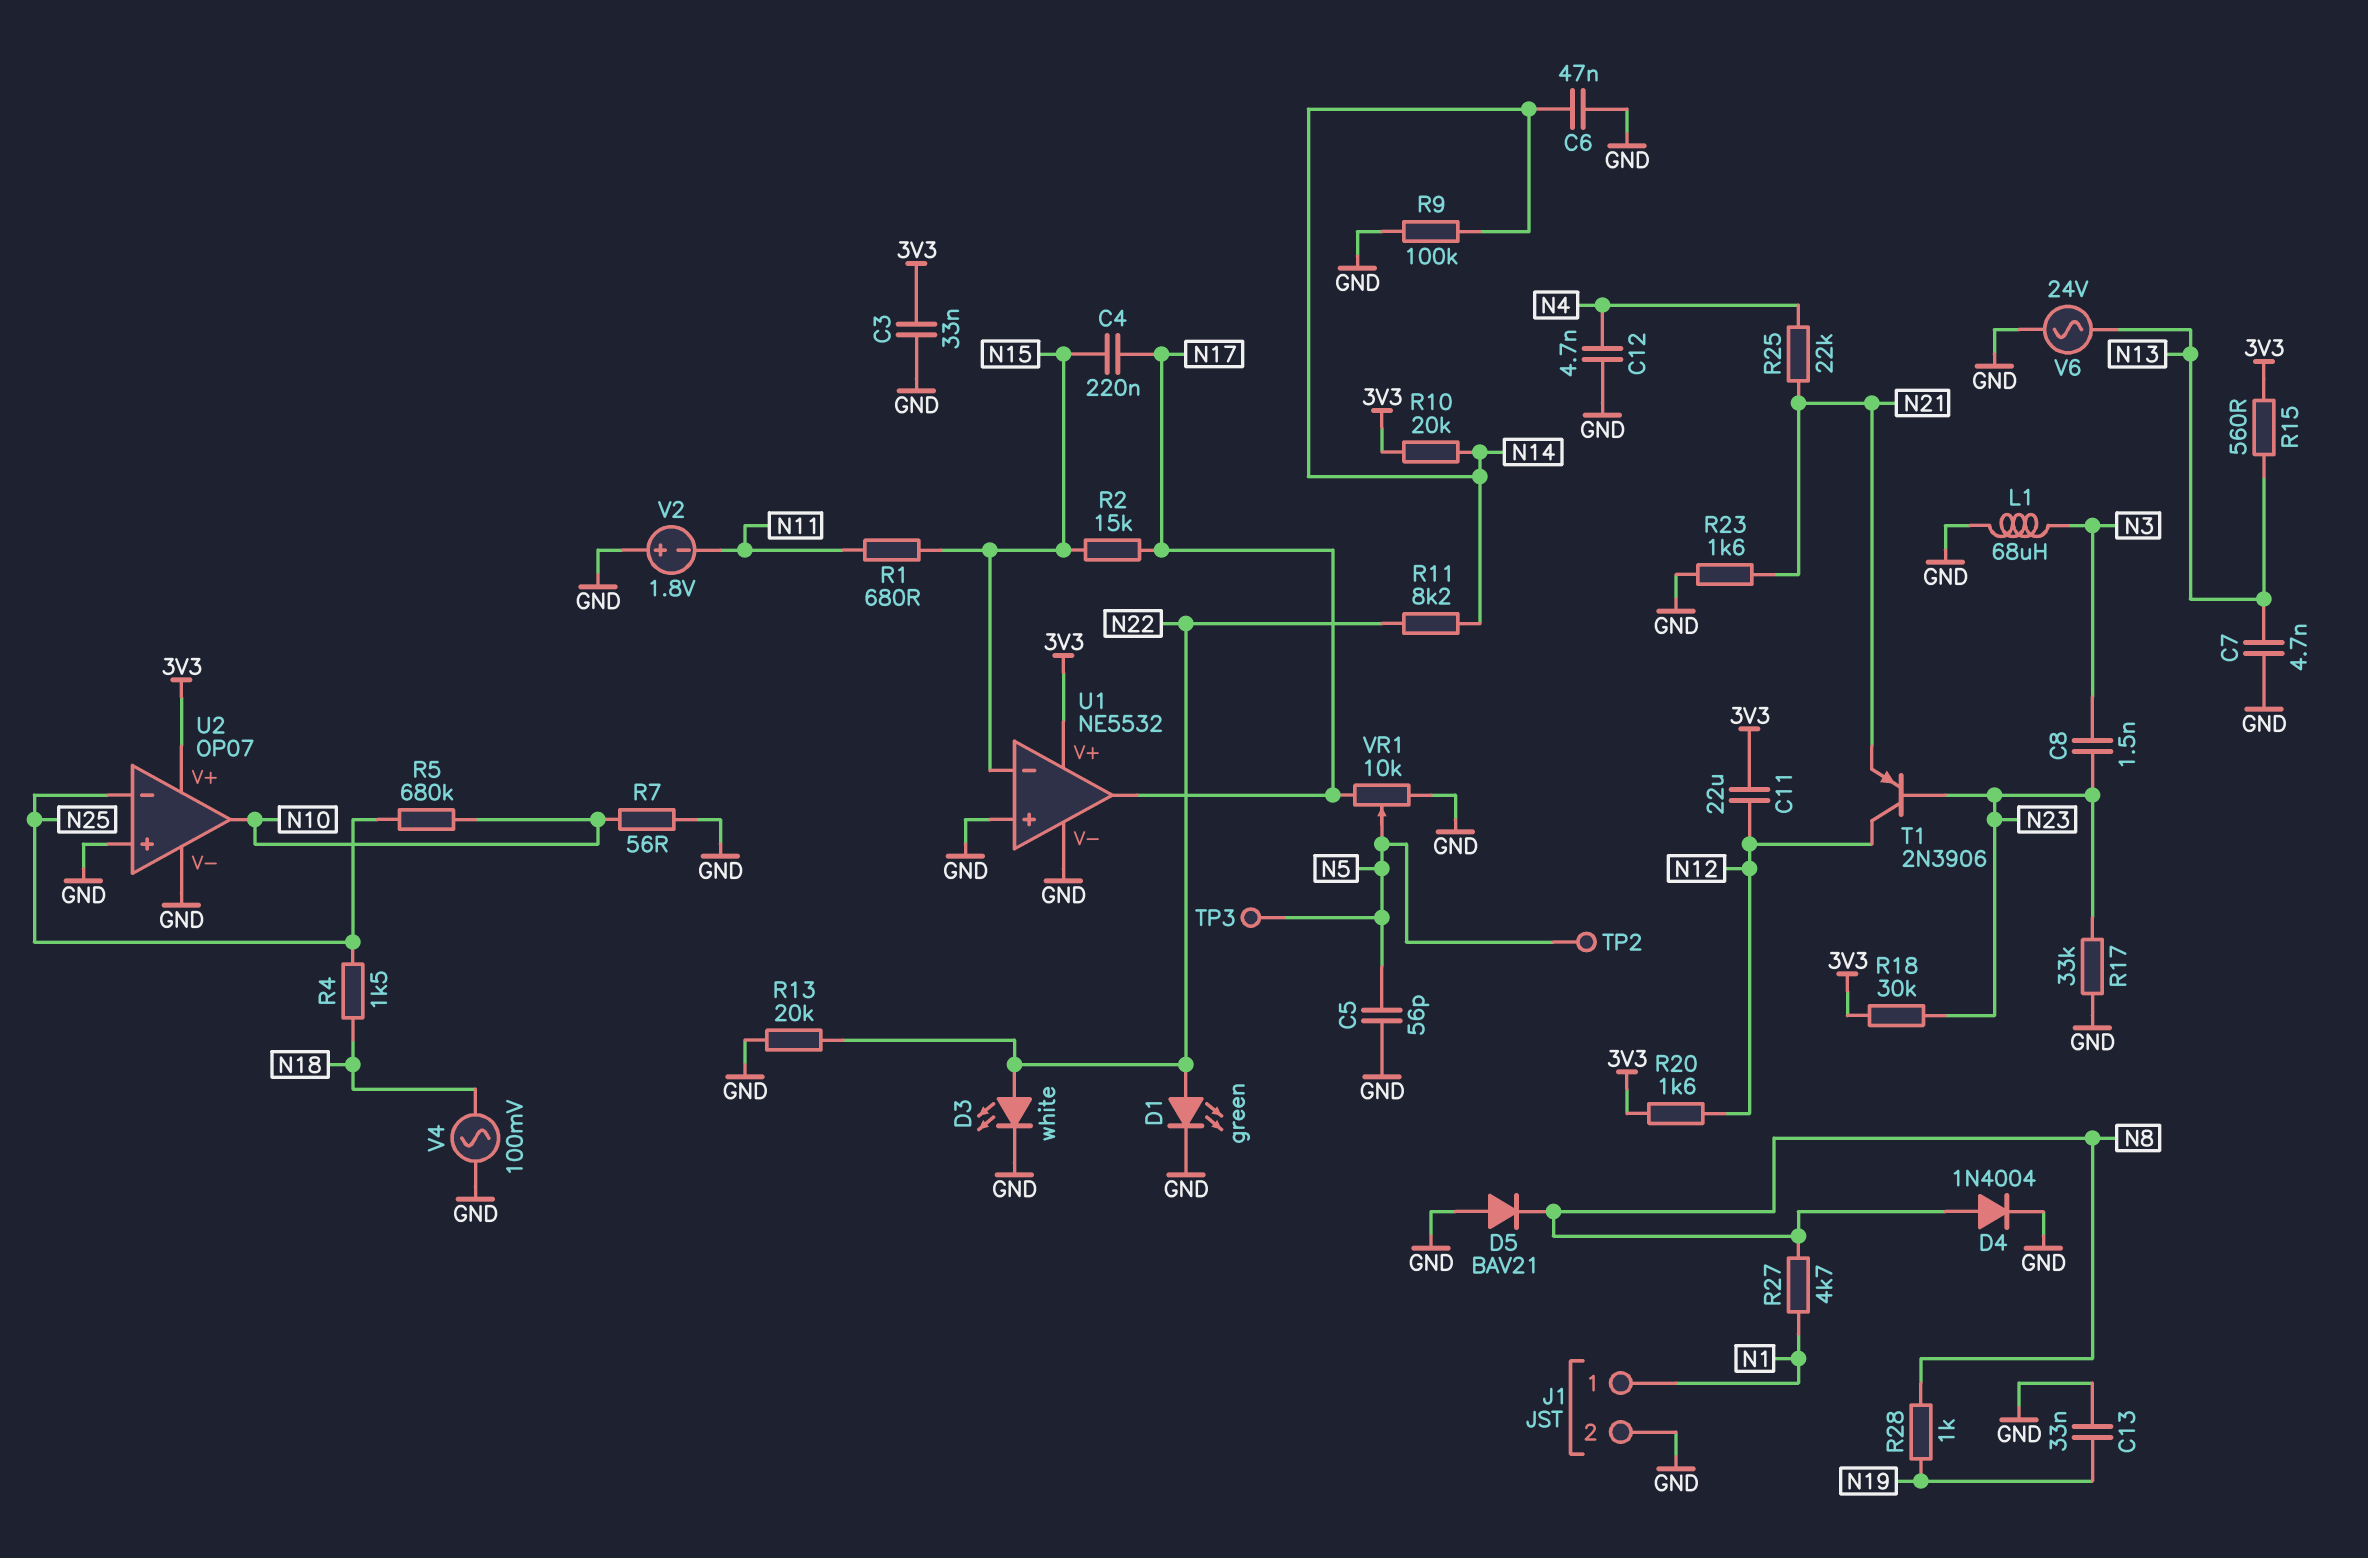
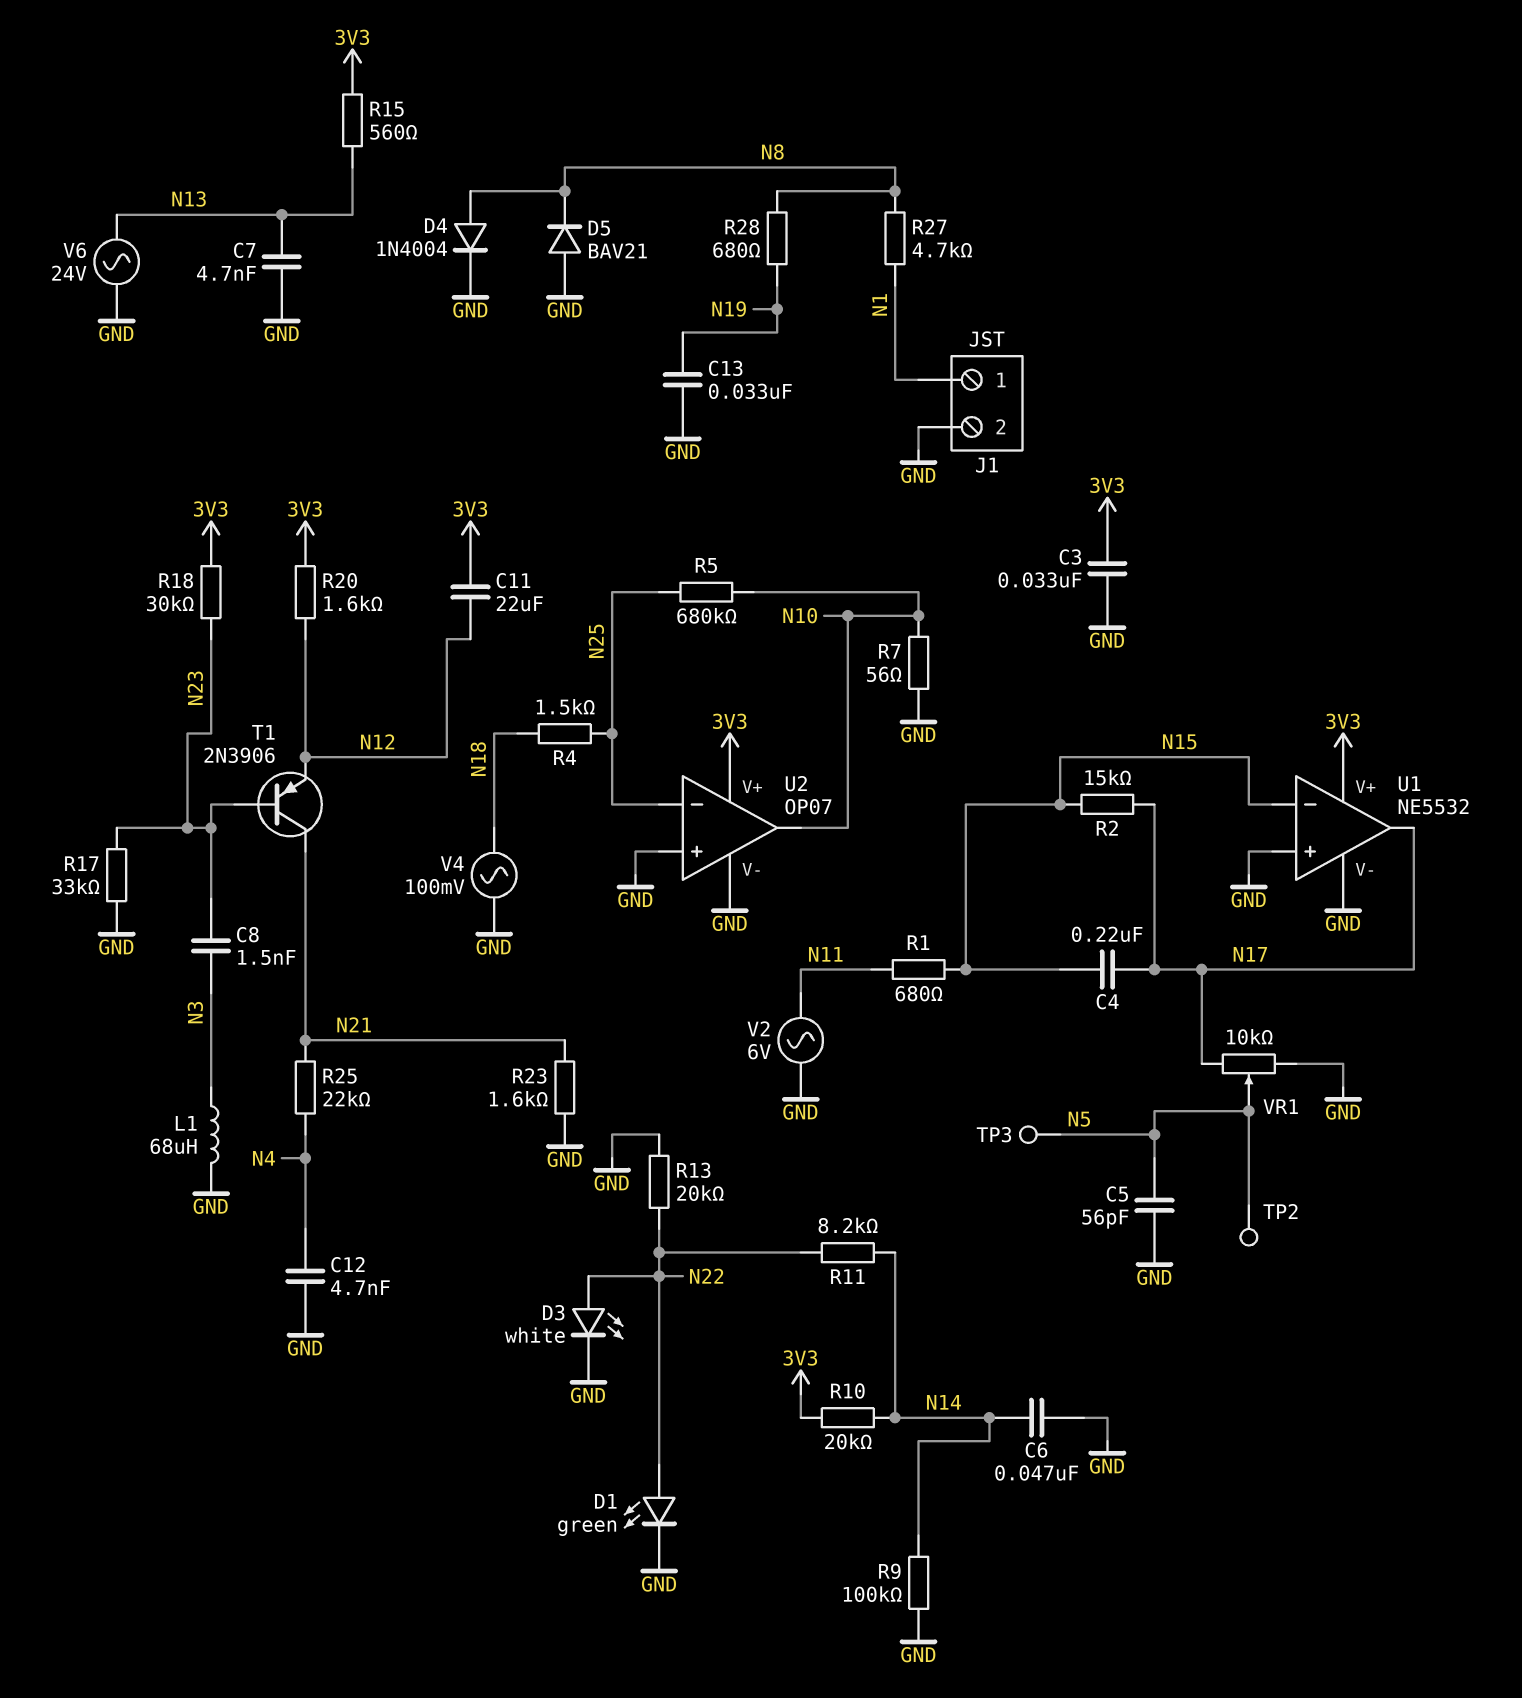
R28: 1k (N8, N19) -> 680 (N8, N19)
T1: PNP 2N3906 (B N23, C N12, E N21) -> PNP 2N3906 (B N23, C N21, E N12)
V2: 1.8V (plus GND, minus N11) -> AC 6V (GND, N11)

